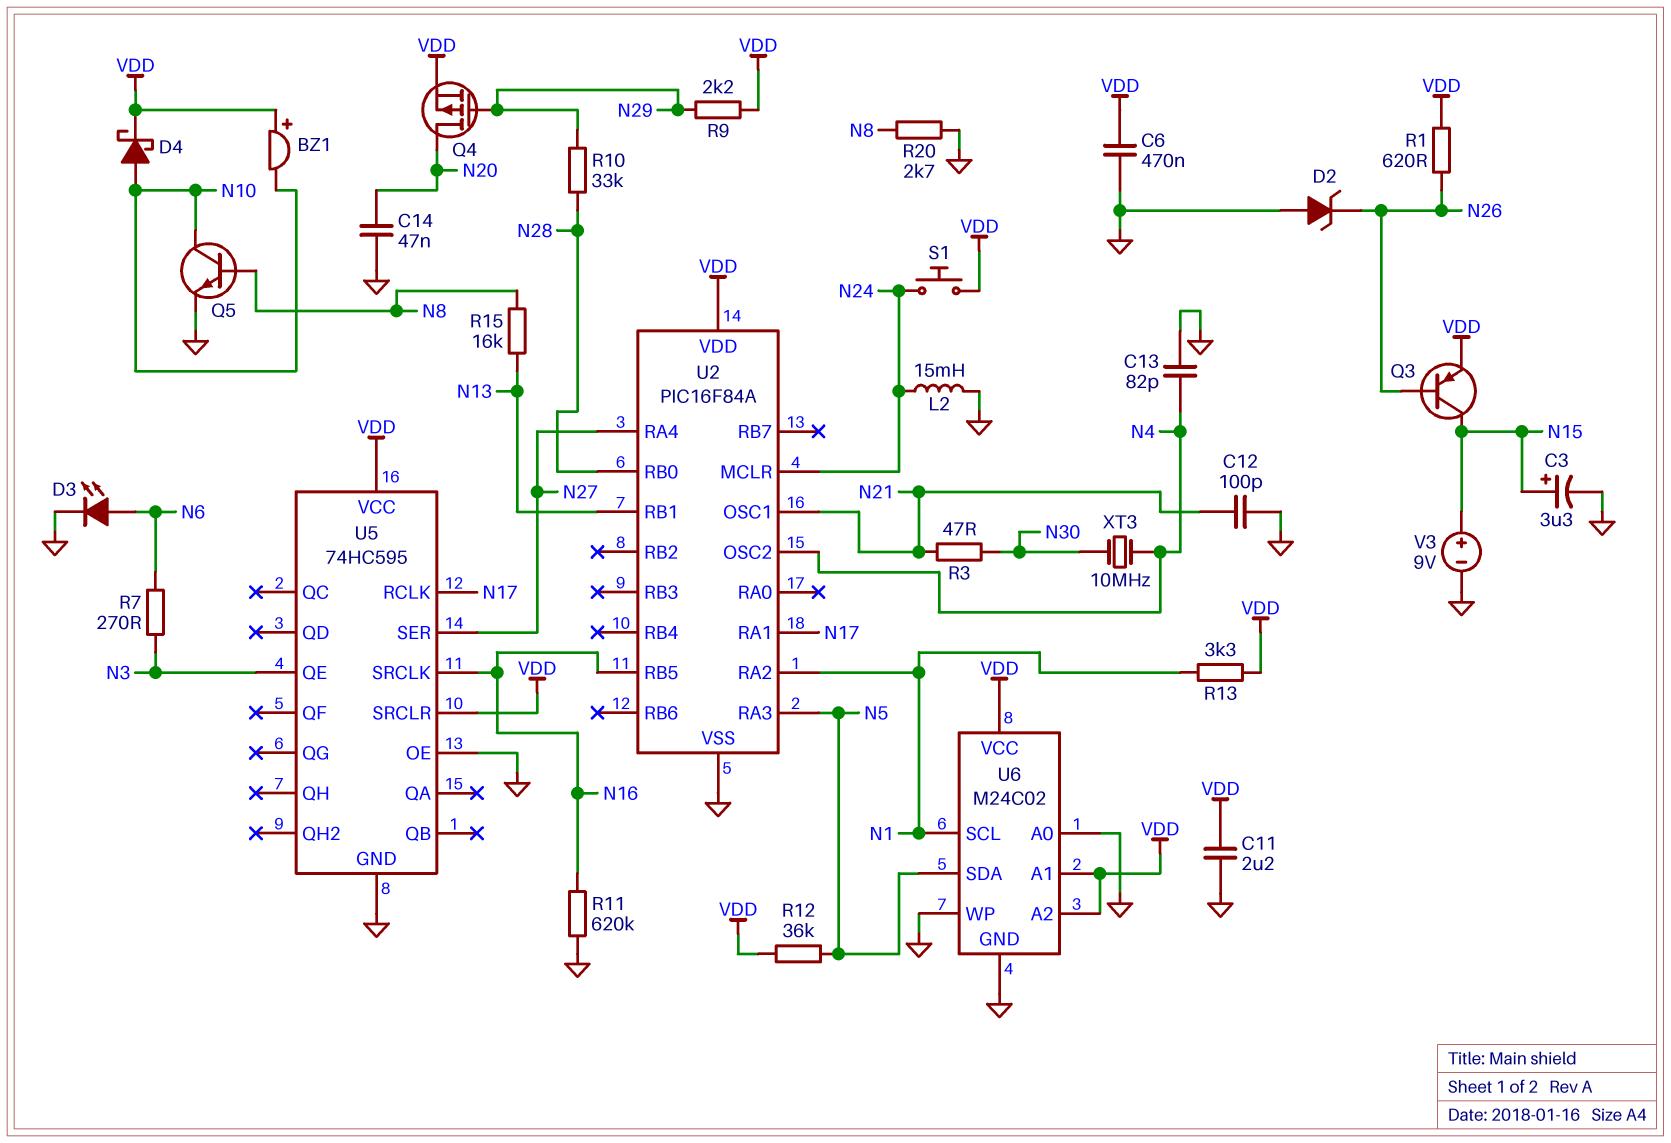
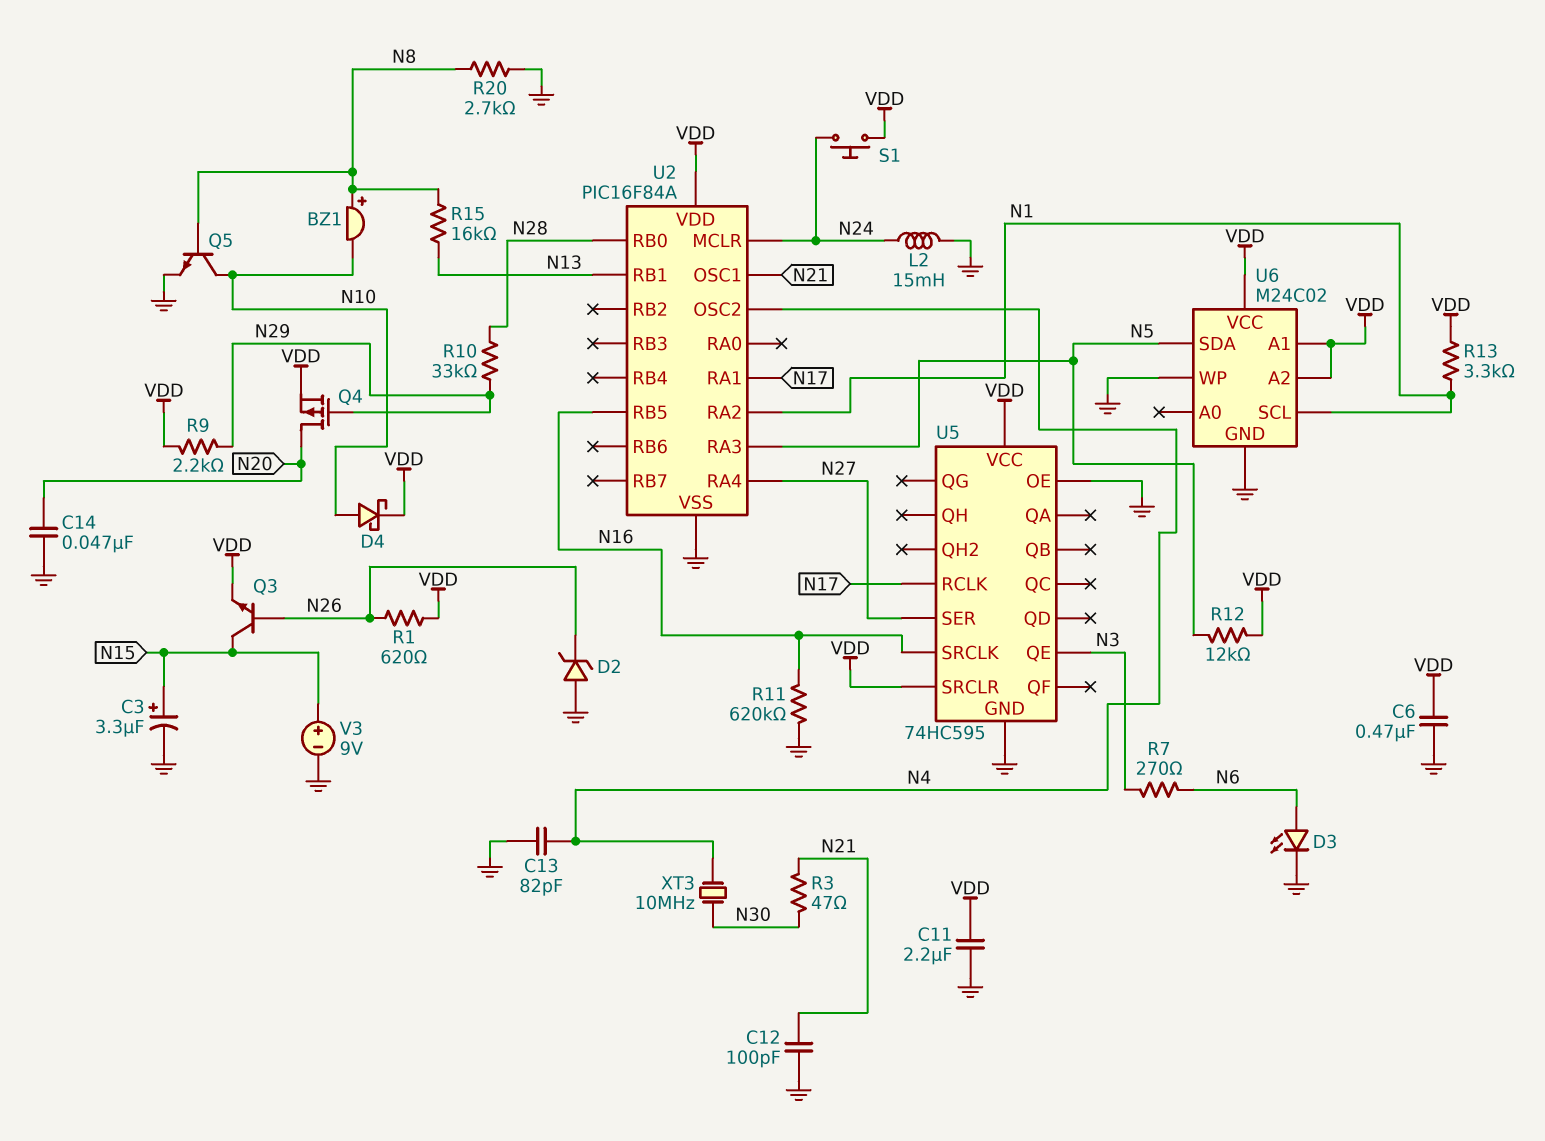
BZ1: buzzer (plus VDD, minus N10) -> buzzer (plus N8, minus N10)
Q3: PNP (B N26, C N15, E VDD) -> NPN (B N26, C N15, E VDD)
R12: 36k (N5, VDD) -> 12k (N5, VDD)
U6 pin A0: GND -> none

